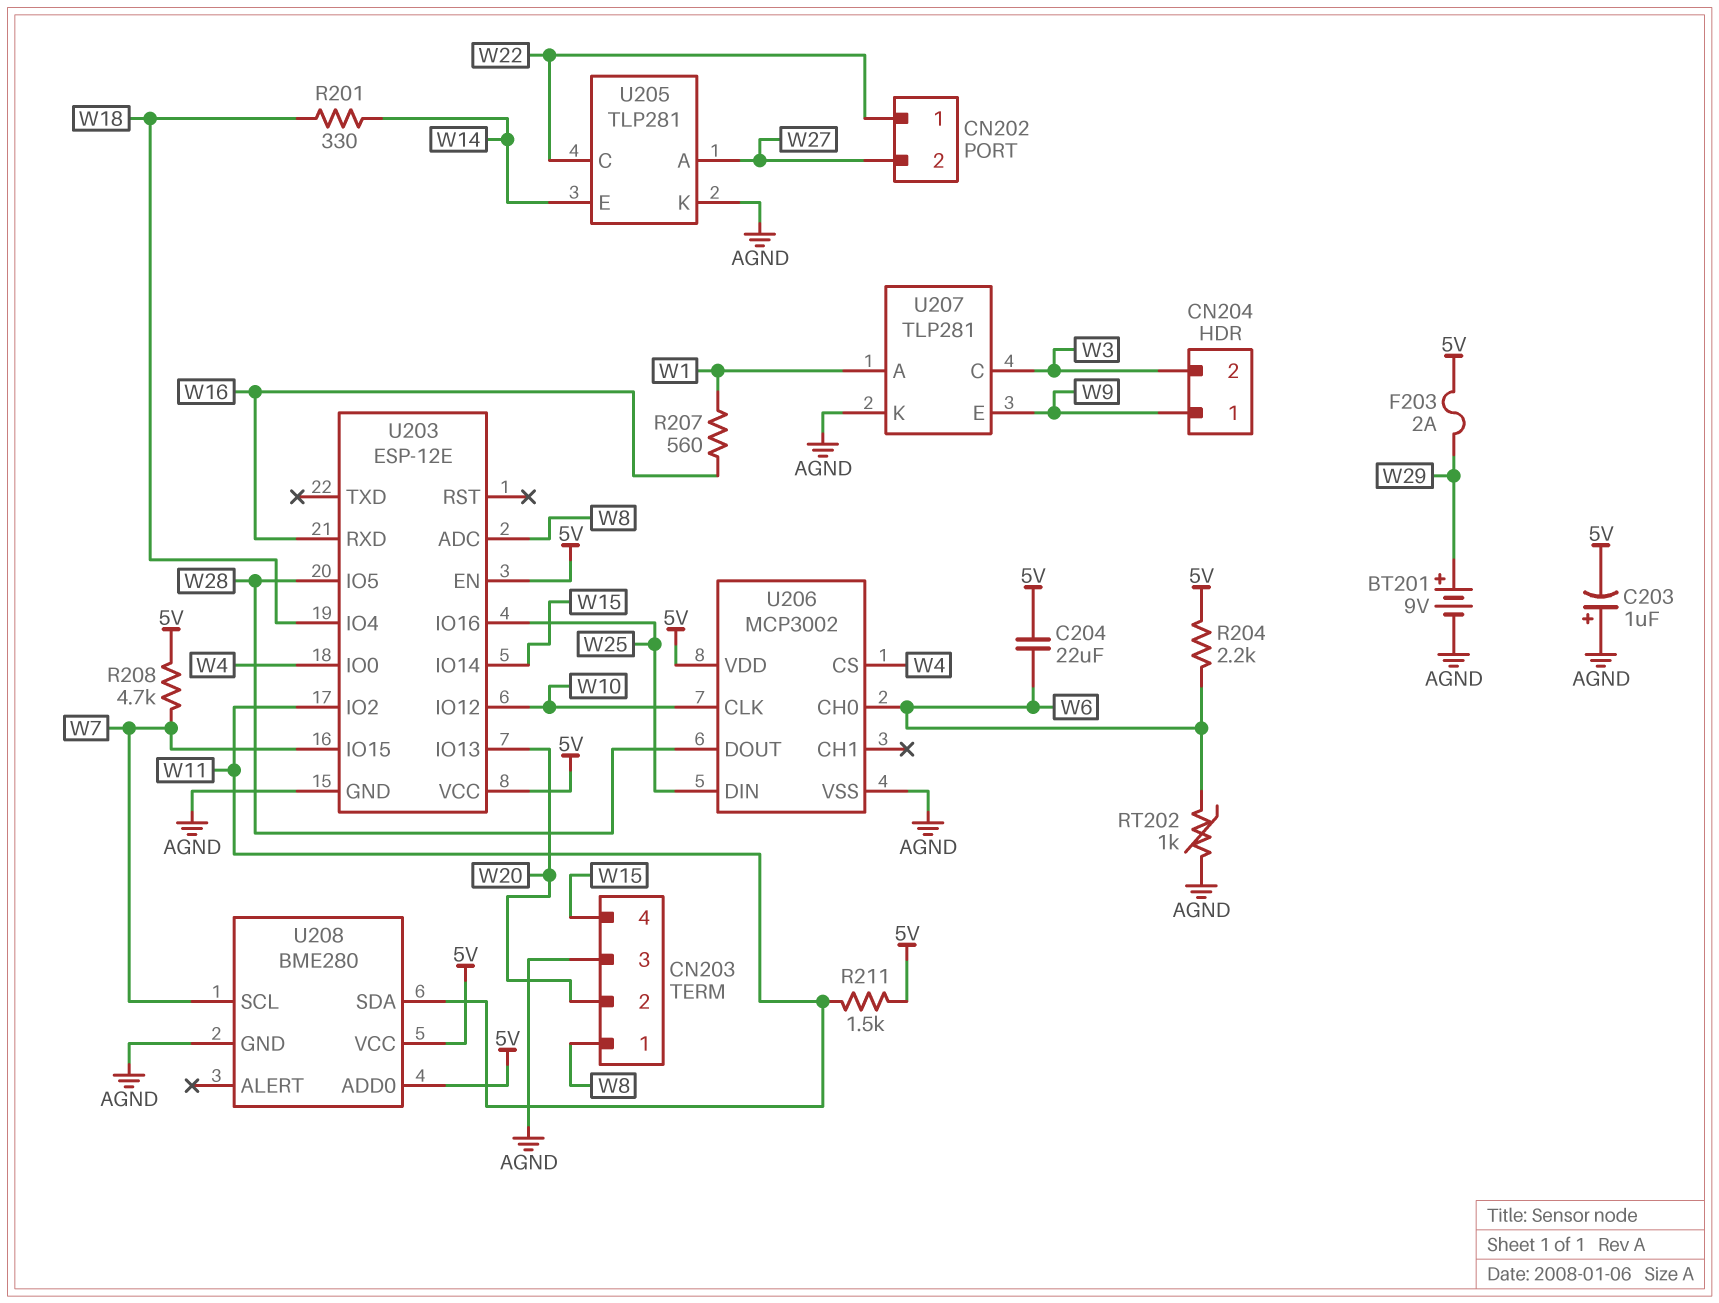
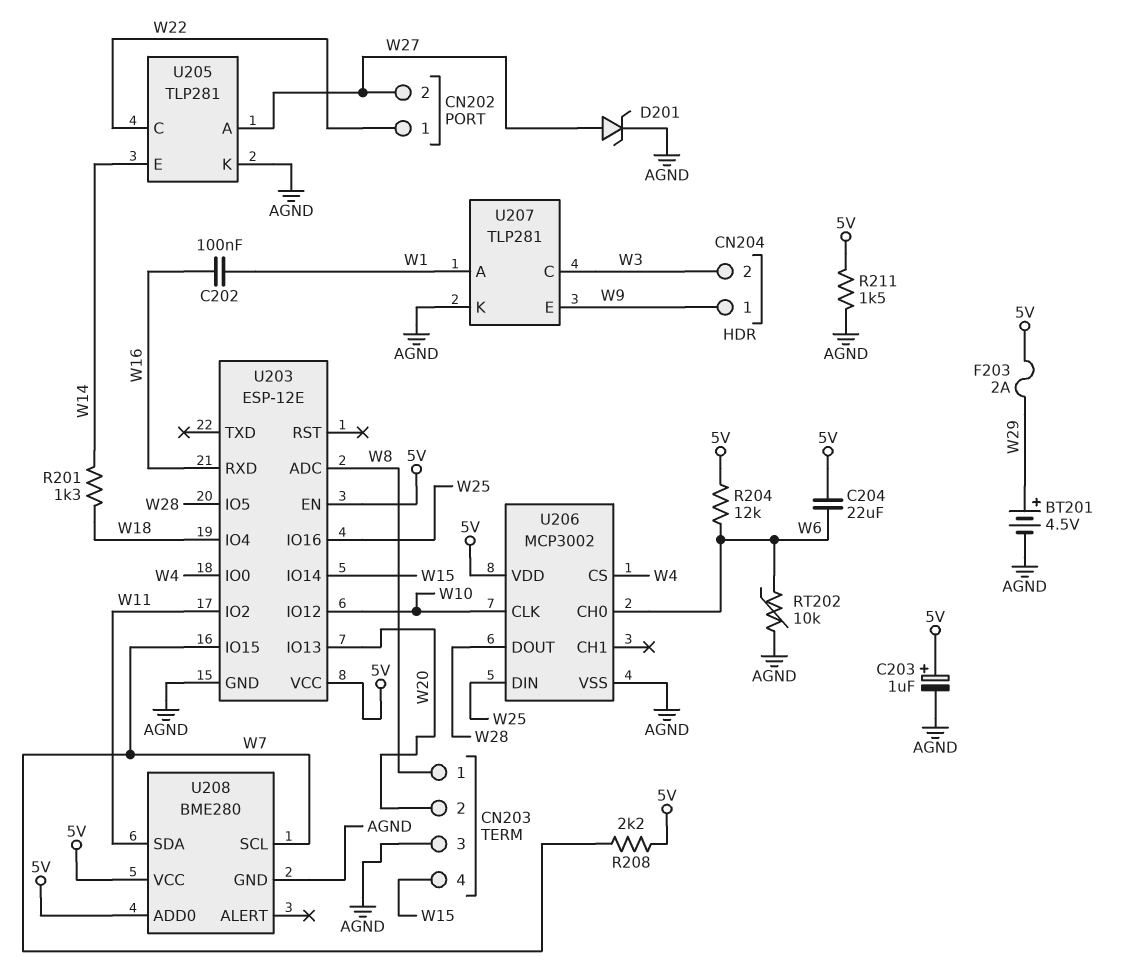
BT201: 9V (plus W29, minus AGND) -> 4.5V (plus W29, minus AGND)
C202: none -> 100nF (W1, W16)
C203: 1uF (plus AGND, minus 5V) -> 1uF (plus 5V, minus AGND)
D201: none -> zener (A W27, K AGND)
R201: 330 (W14, W18) -> 1.3k (W14, W18)
R204: 2.2k (5V, W6) -> 12k (5V, W6)
R207: 560 (W1, W16) -> none
R208: 4.7k (5V, W7) -> 2.2k (5V, W7)
R211: 1.5k (5V, W11) -> 1.5k (5V, AGND)
RT202: 1k (AGND, W6) -> 10k (AGND, W6)

